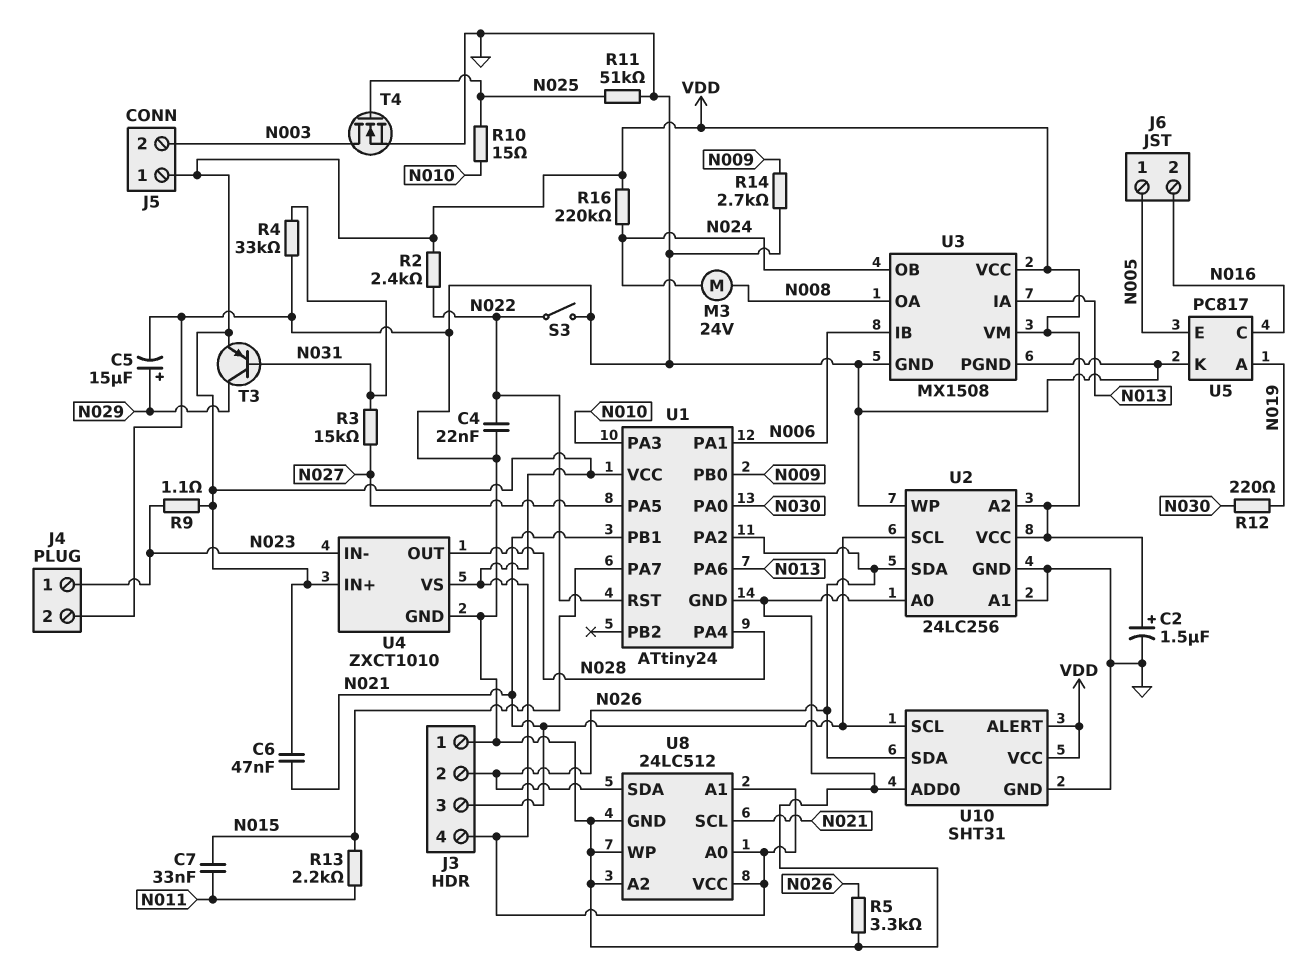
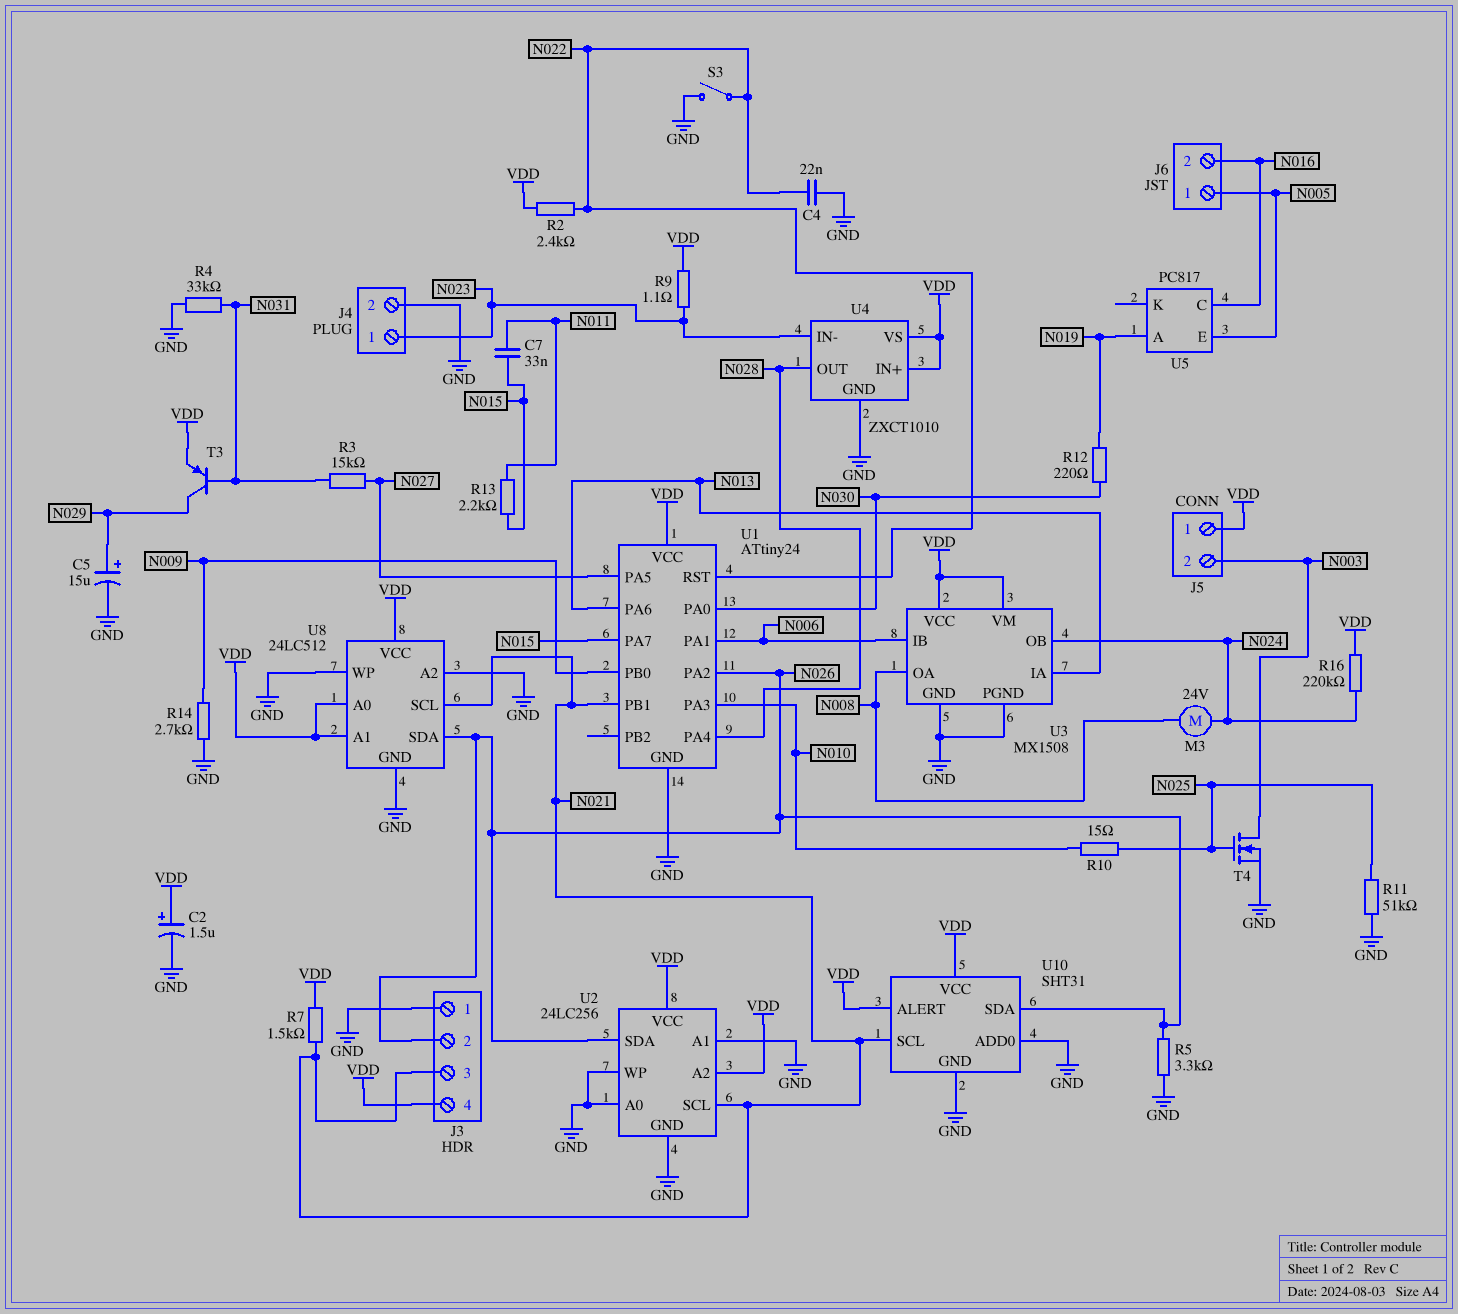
C6: 47nF (N021, VDD) -> none
R7: none -> 1.5k (N021, VDD)
U5 pin K: GND -> none

